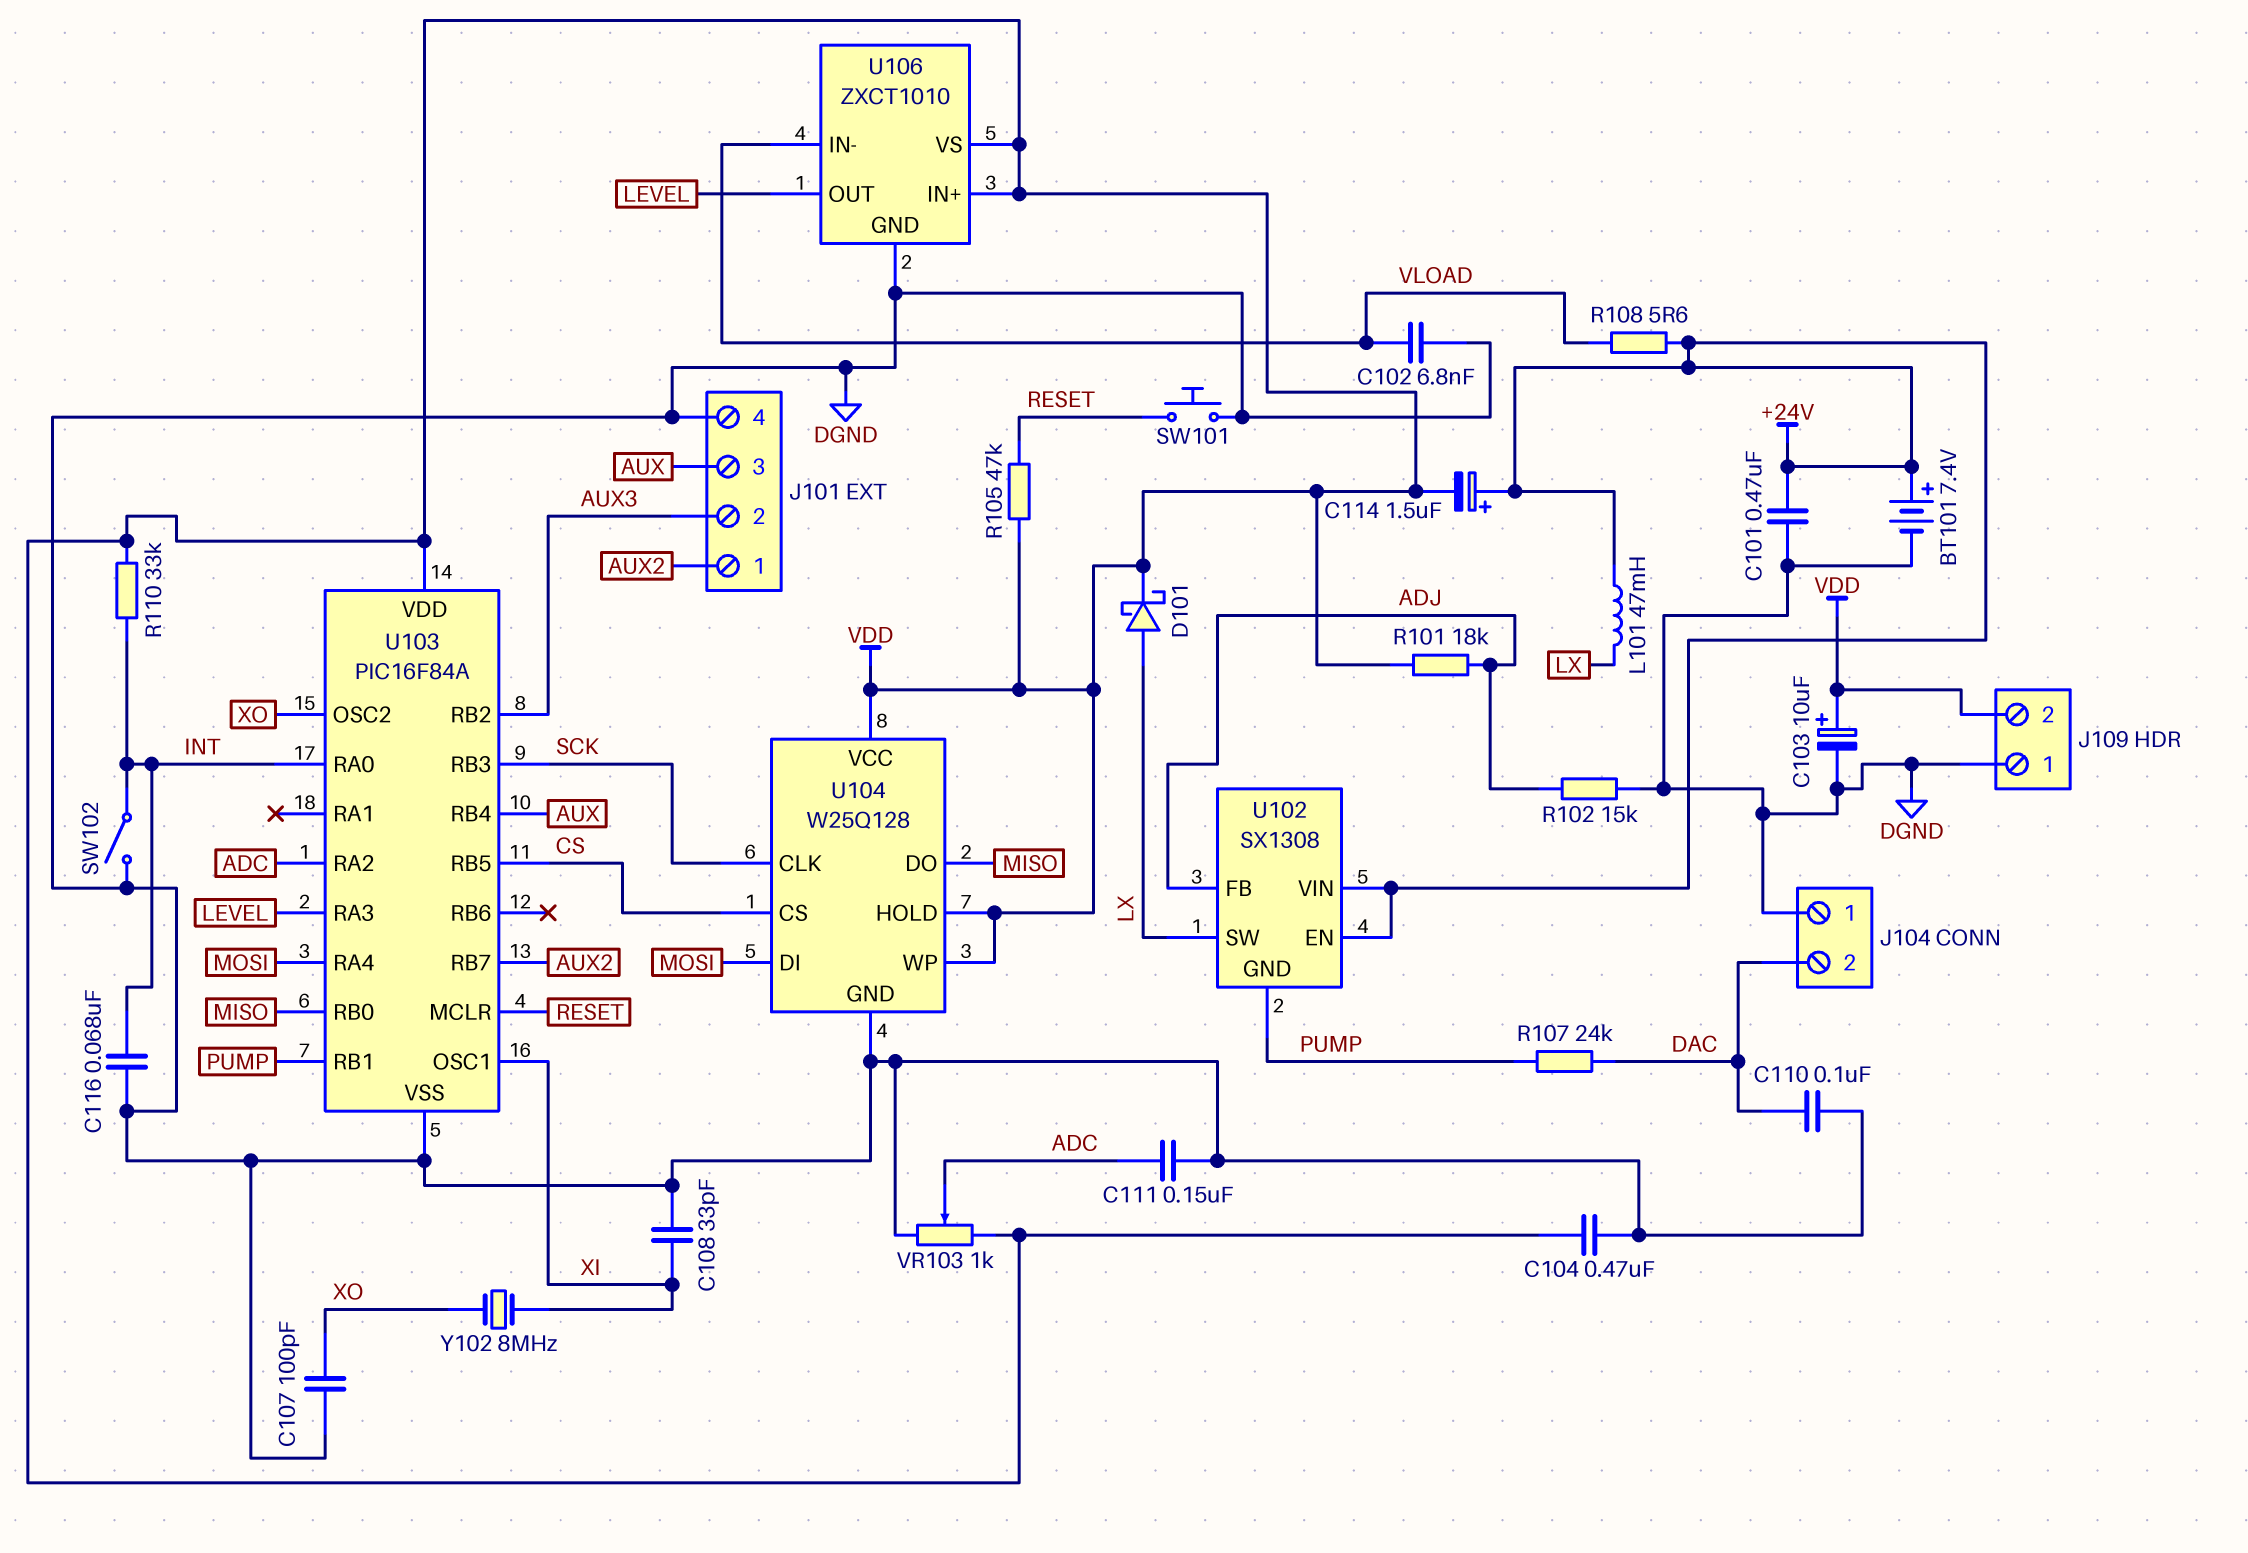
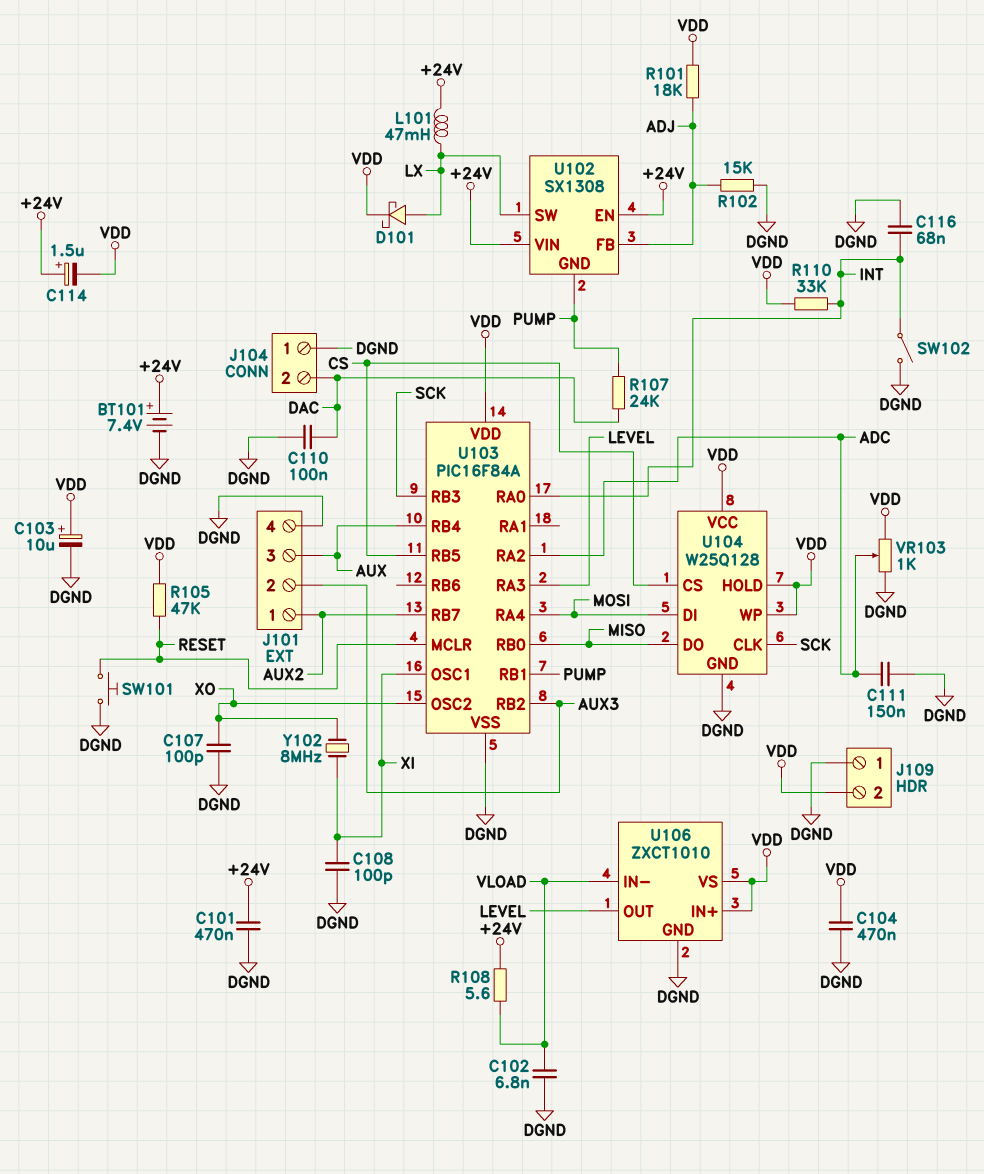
C108: 33pF (DGND, XI) -> 100pF (DGND, XI)

